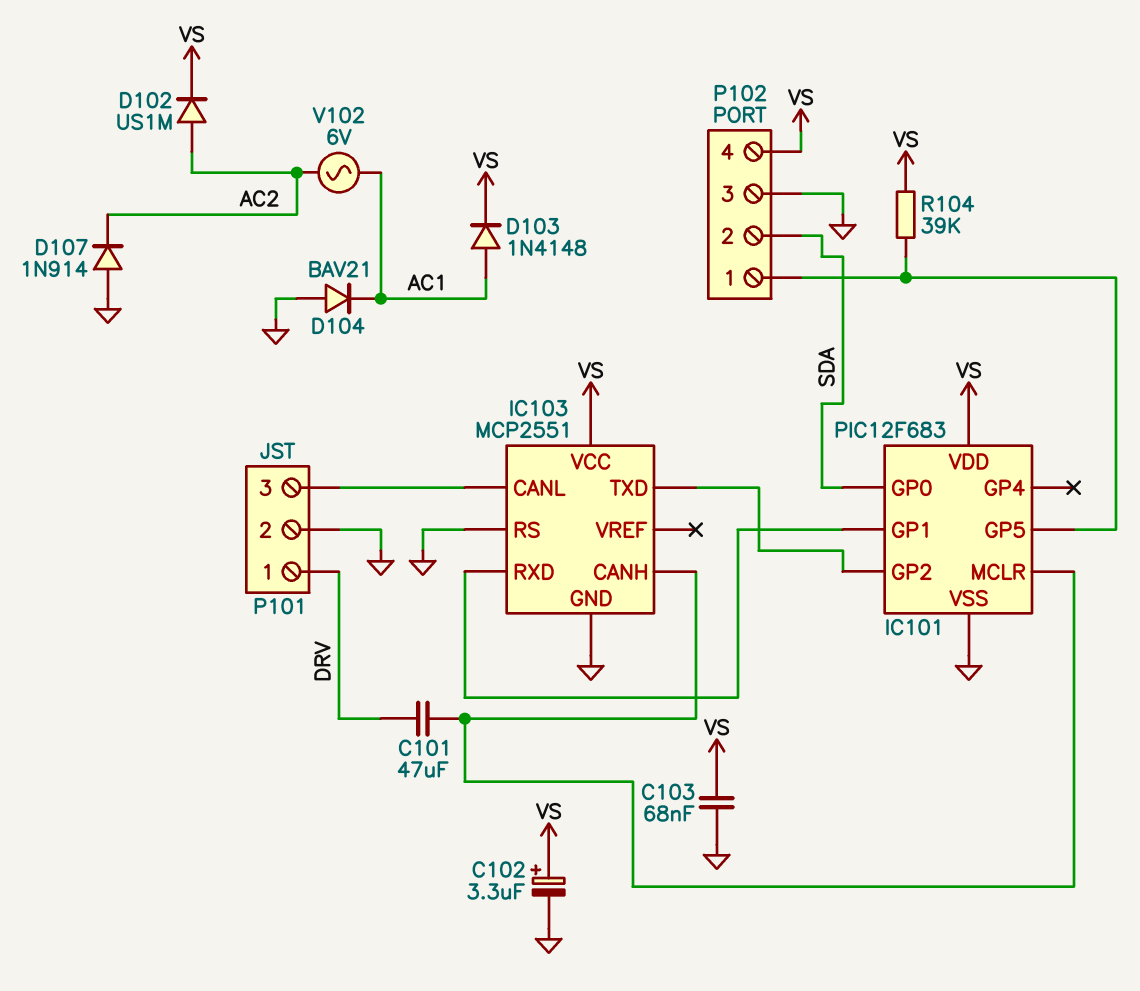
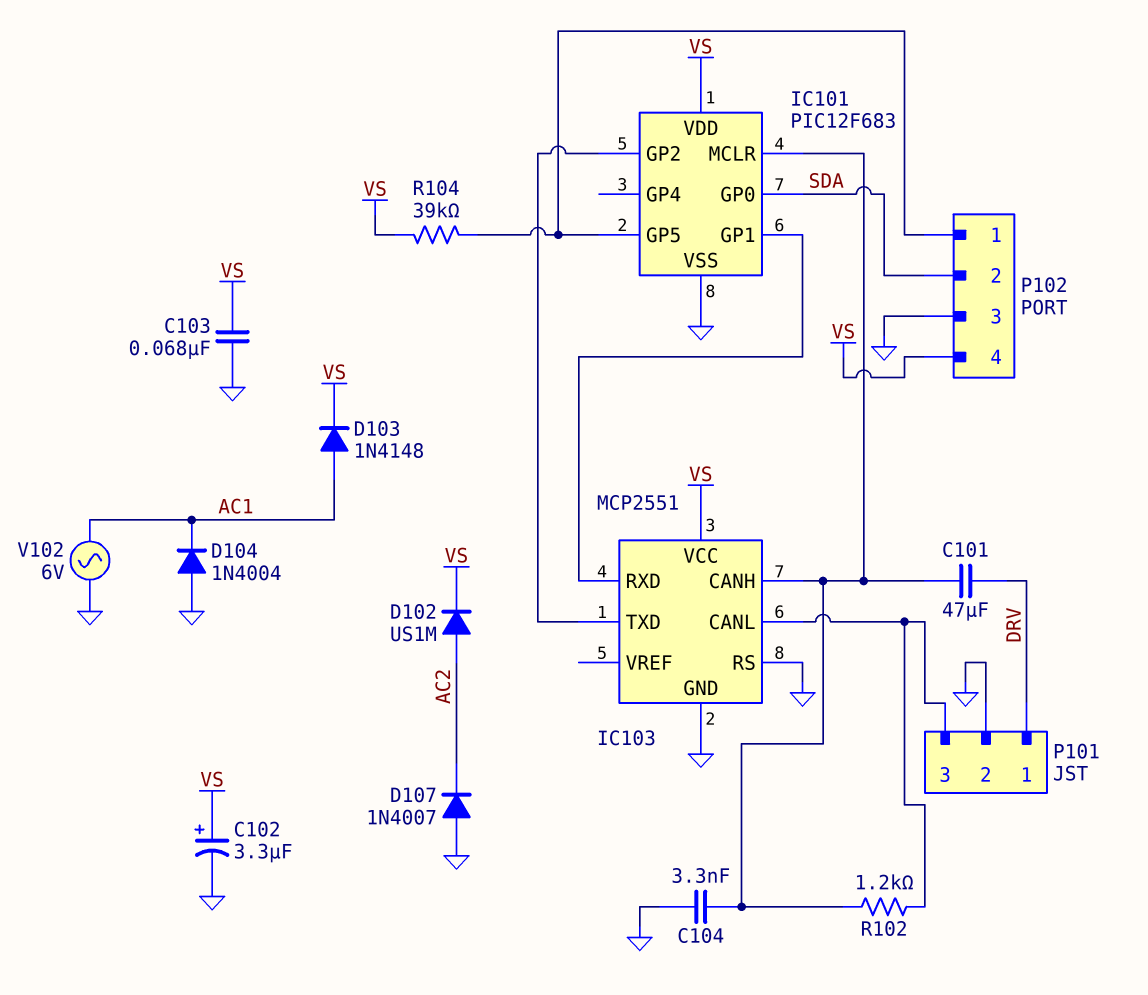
C104: none -> 3.3nF (GND, IC101/MCLR)
D104: diode BAV21 (A GND, K AC1) -> diode 1N4004 (A GND, K AC1)
D107: diode 1N914 (A GND, K AC2) -> diode 1N4007 (A GND, K AC2)
R102: none -> 1.2k (IC101/MCLR, IC103/CANL)
V102: AC 6V (AC1, AC2) -> AC 6V (AC1, GND)

